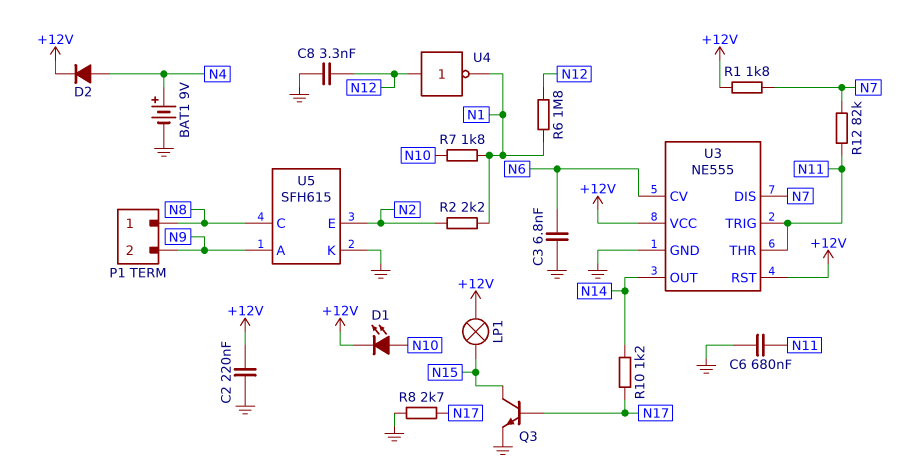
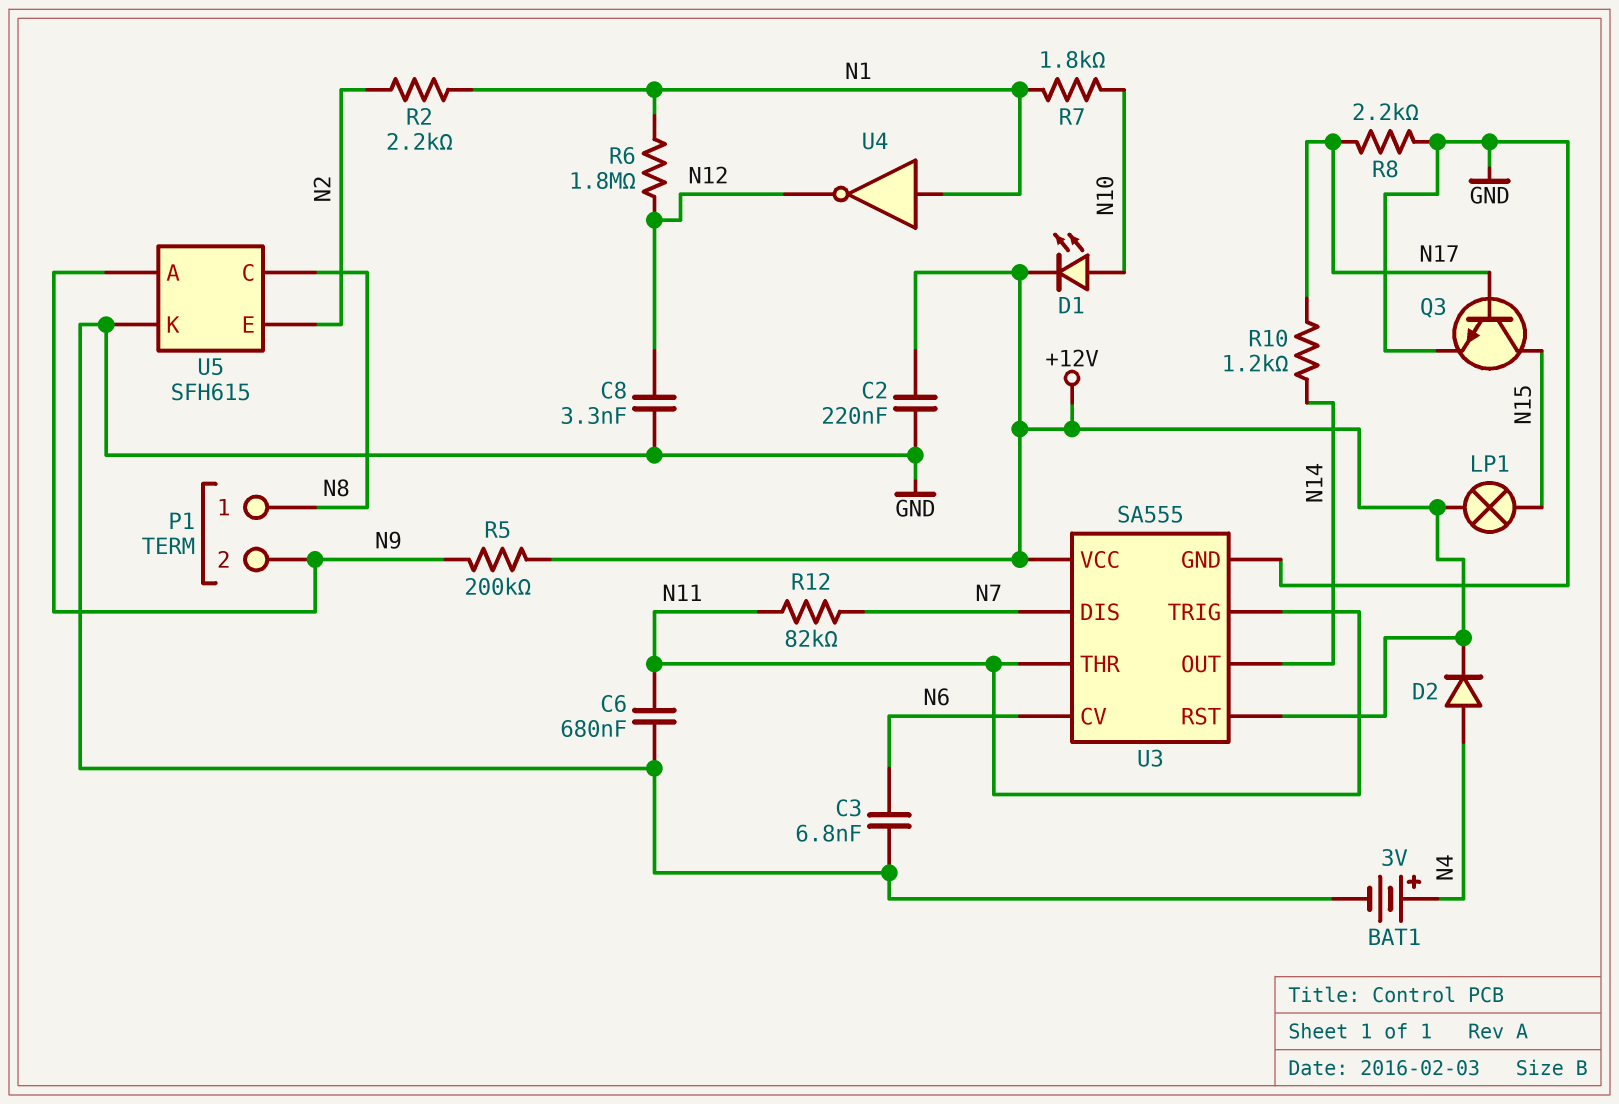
BAT1: 9V (plus N4, minus GND) -> 3V (plus N4, minus GND)
R1: 1.8k (+12V, N7) -> none
R5: none -> 200k (+12V, N9)
R8: 2.7k (GND, N17) -> 2.2k (GND, N17)
U3: NE555 -> SA555
U4: NOT (in N12, out N1) -> NOT (in N1, out N12)

